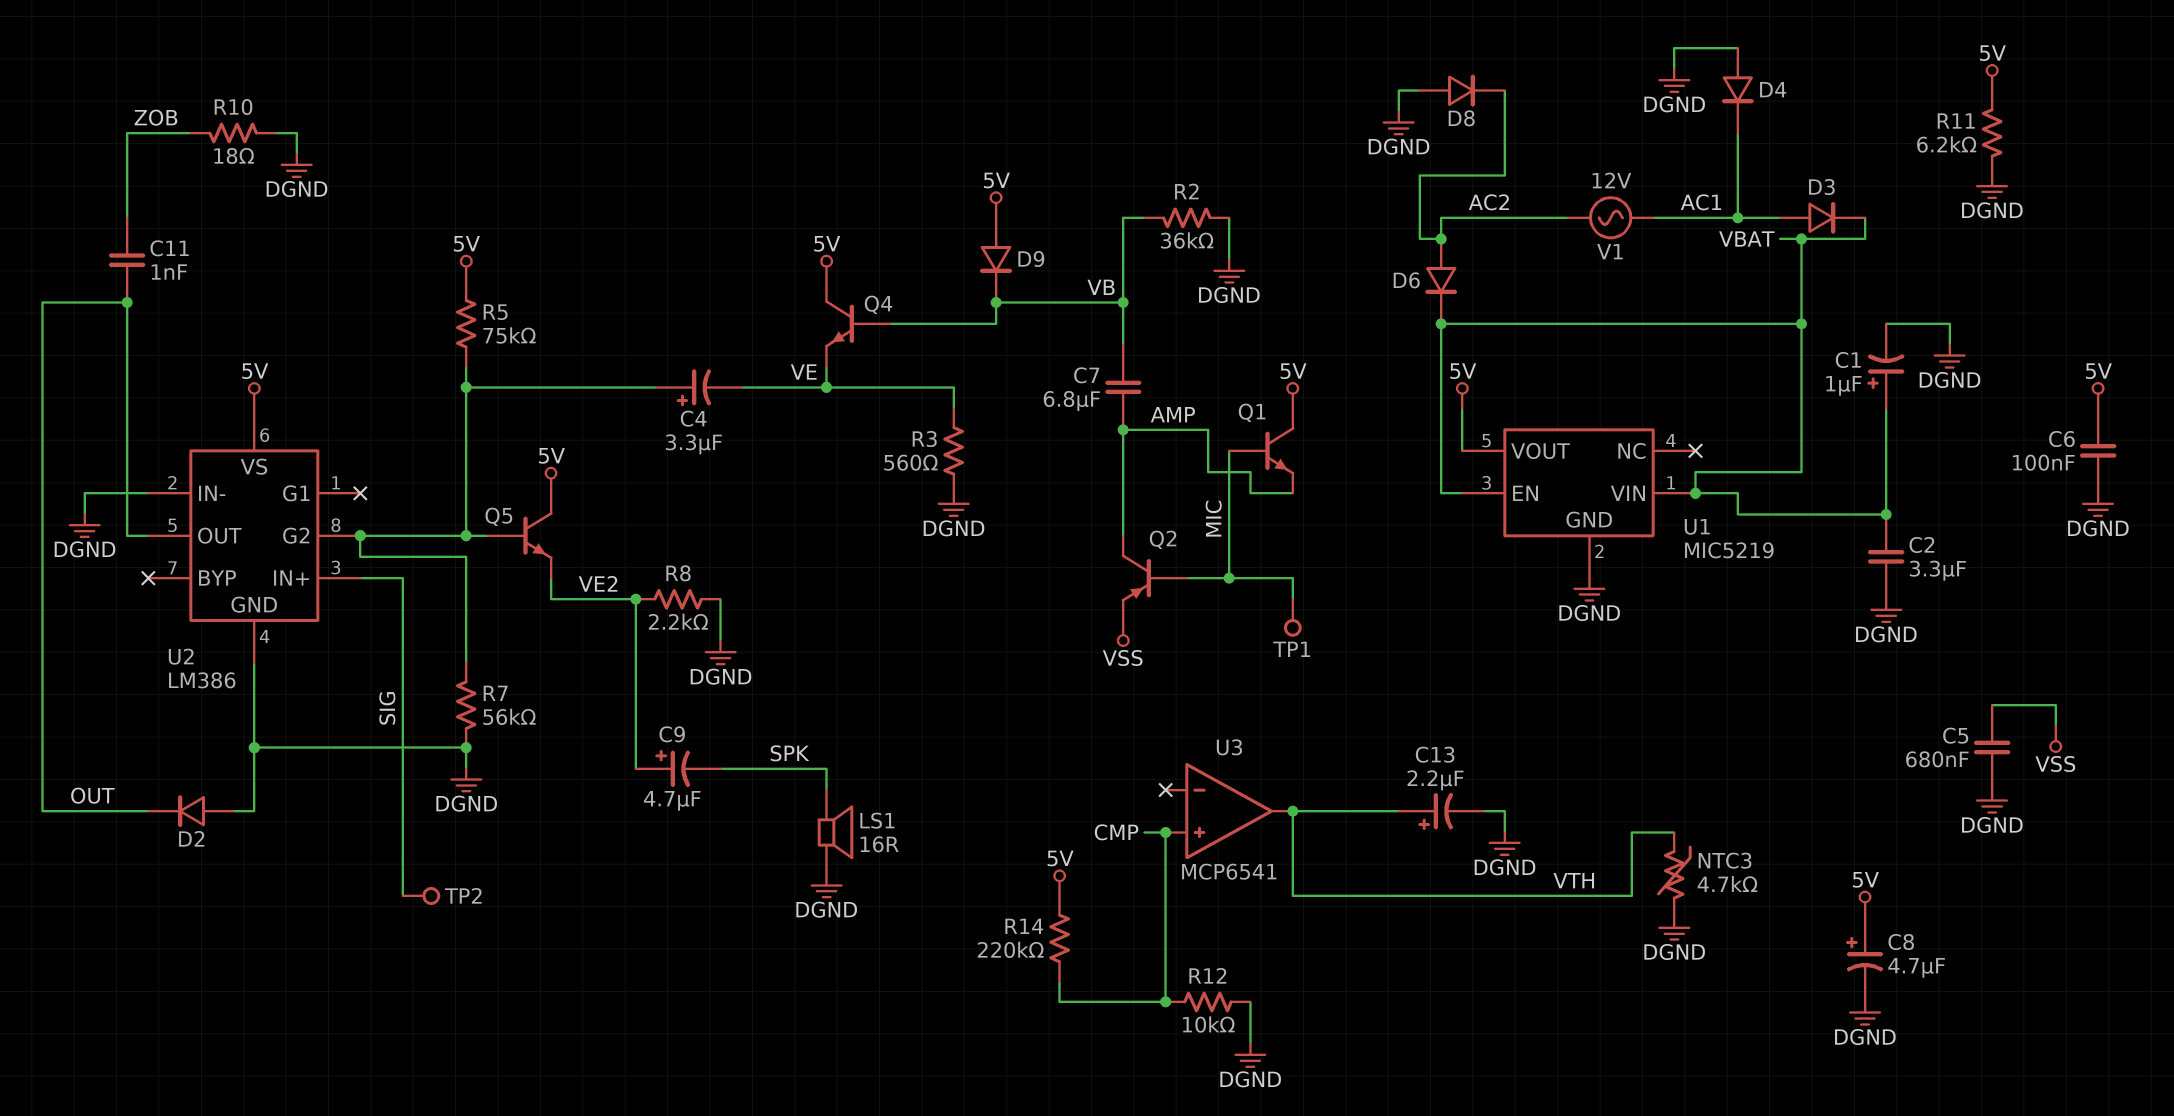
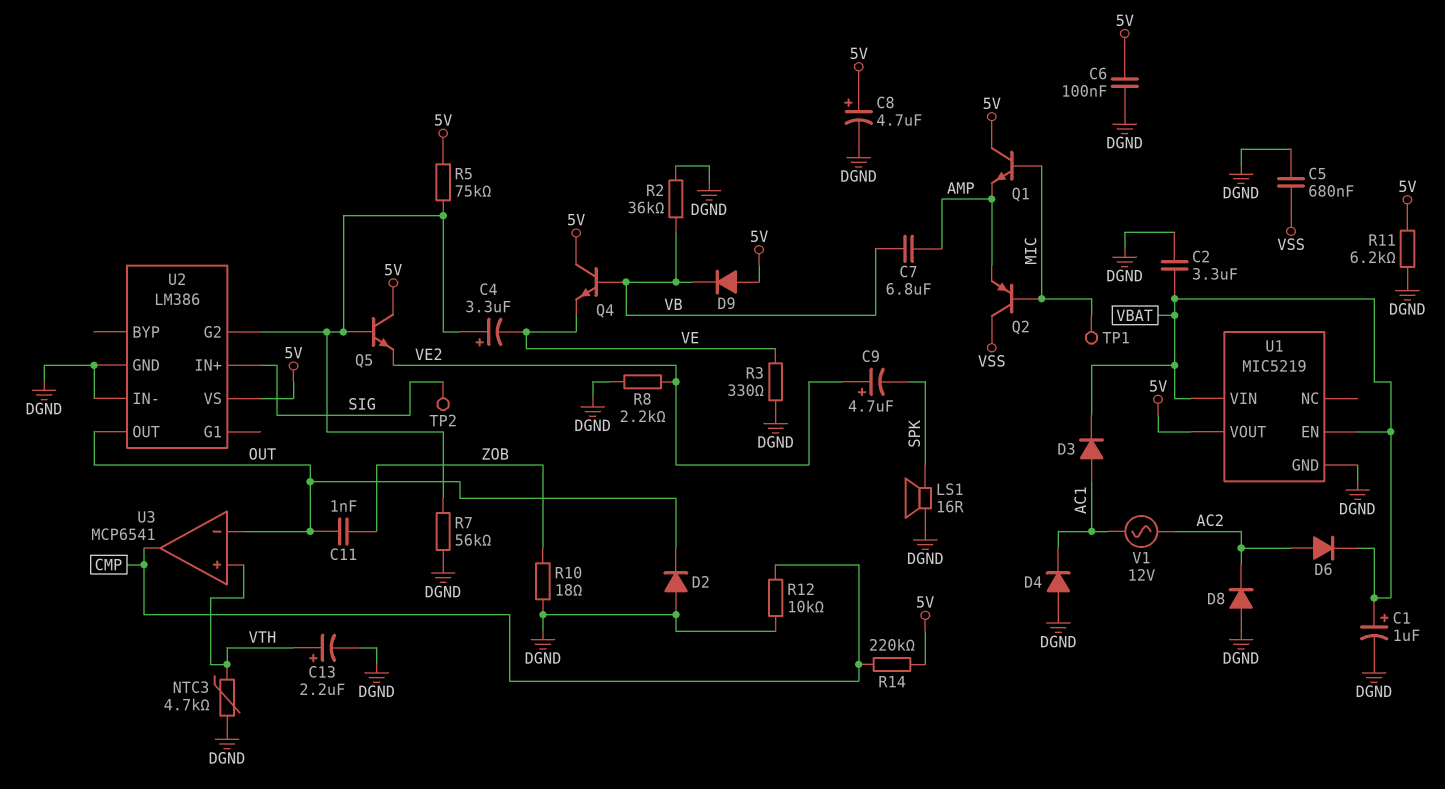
Q2: PNP (B MIC, C AMP, E VSS) -> PNP (B MIC, C VSS, E AMP)
R3: 560 (DGND, VE) -> 330 (DGND, VE)
U3 pin in+: CMP -> VTH
U3 pin in-: none -> OUT
U3 pin out: VTH -> CMP

